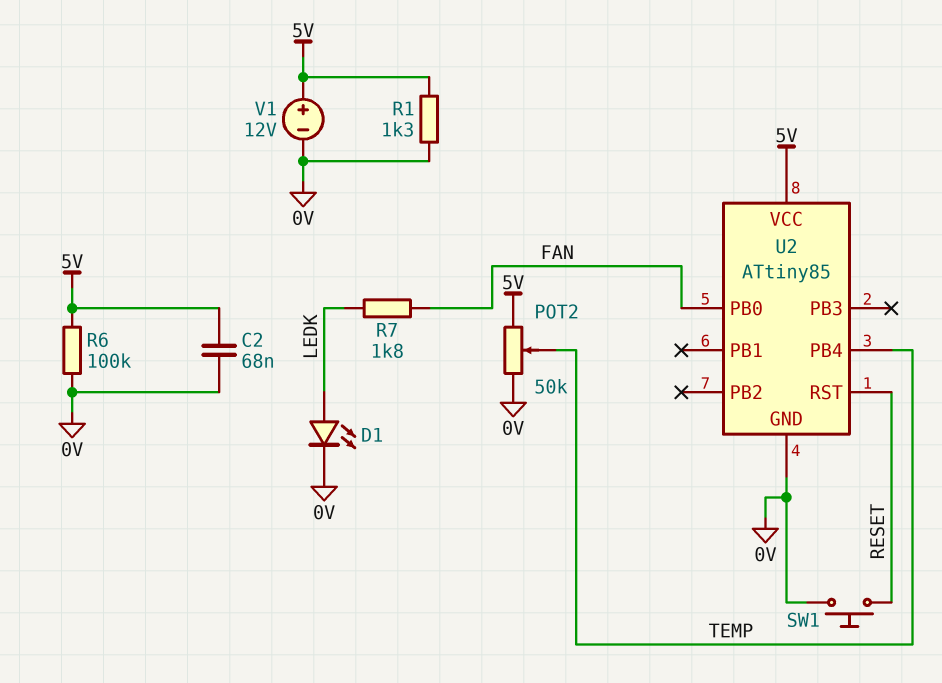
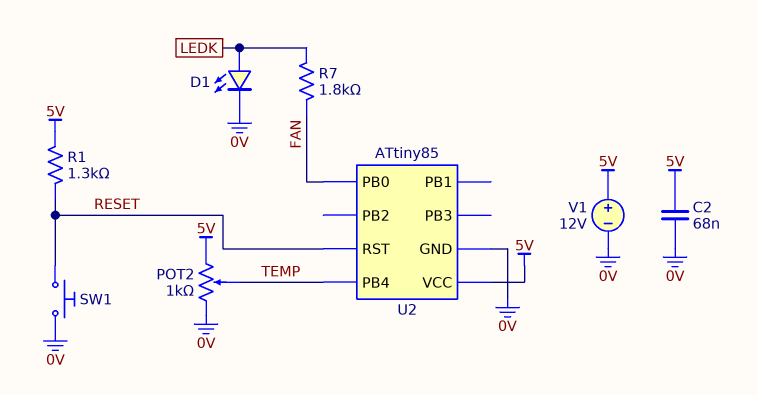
POT2: 50k (0V, 5V, wiper TEMP) -> 1k (0V, 5V, wiper TEMP)
R1: 1.3k (0V, 5V) -> 1.3k (5V, RESET)
R6: 100k (0V, 5V) -> none

